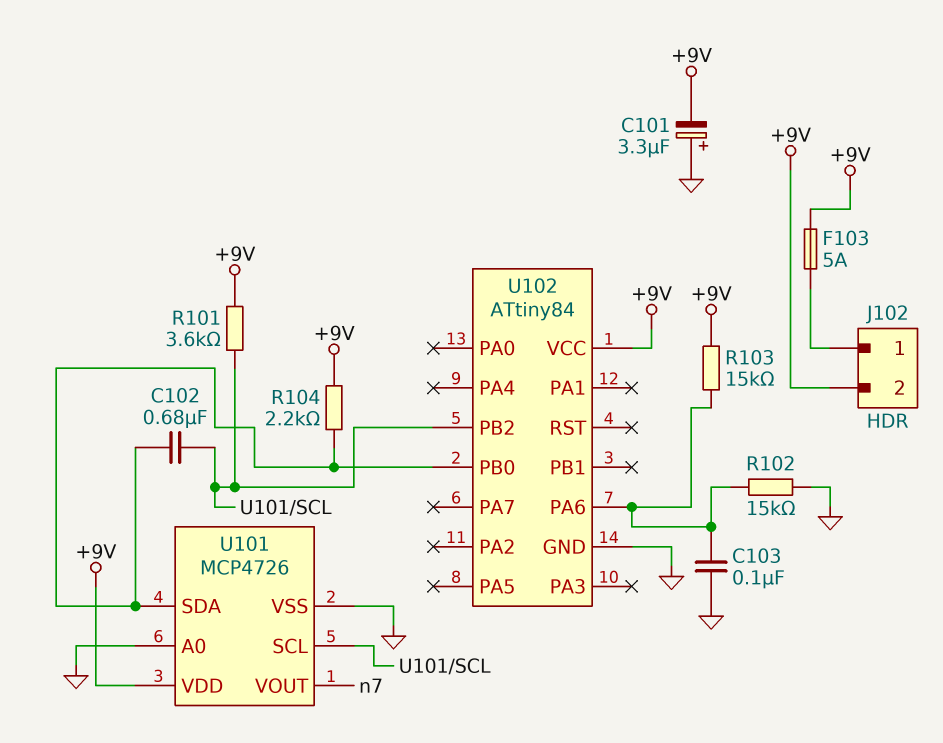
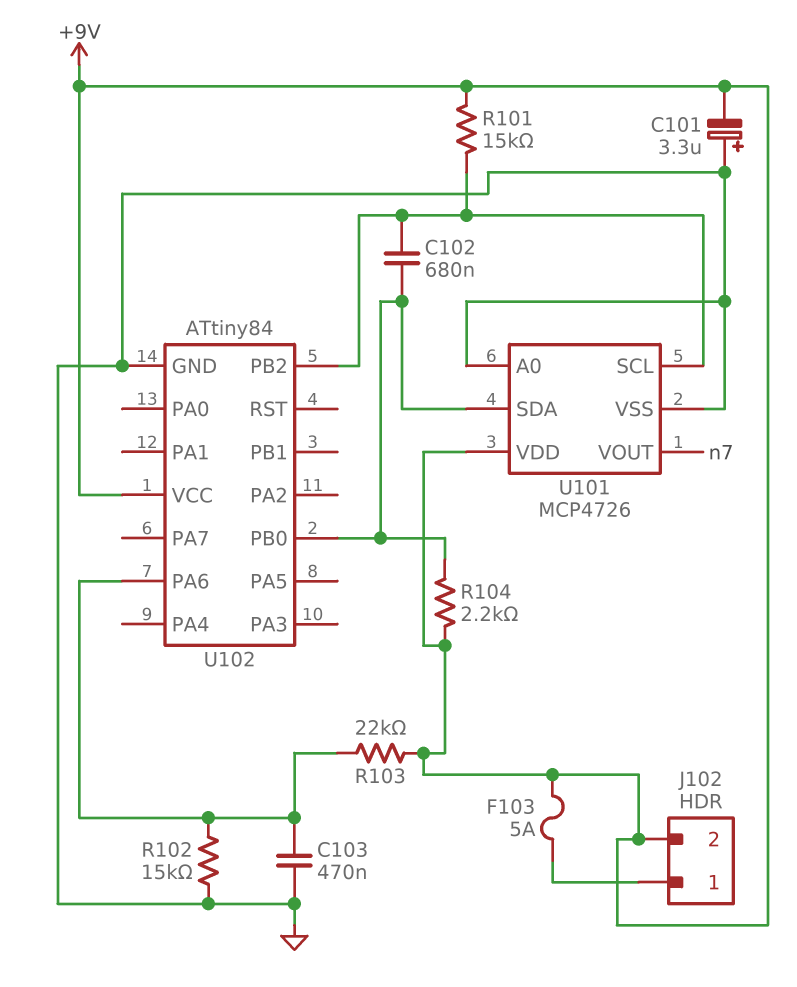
C103: 100nF (GND, U102/PA6) -> 470nF (GND, U102/PA6)
R101: 3.6k (+9V, U101/SCL) -> 15k (+9V, U101/SCL)
R103: 15k (+9V, U102/PA6) -> 22k (+9V, U102/PA6)

